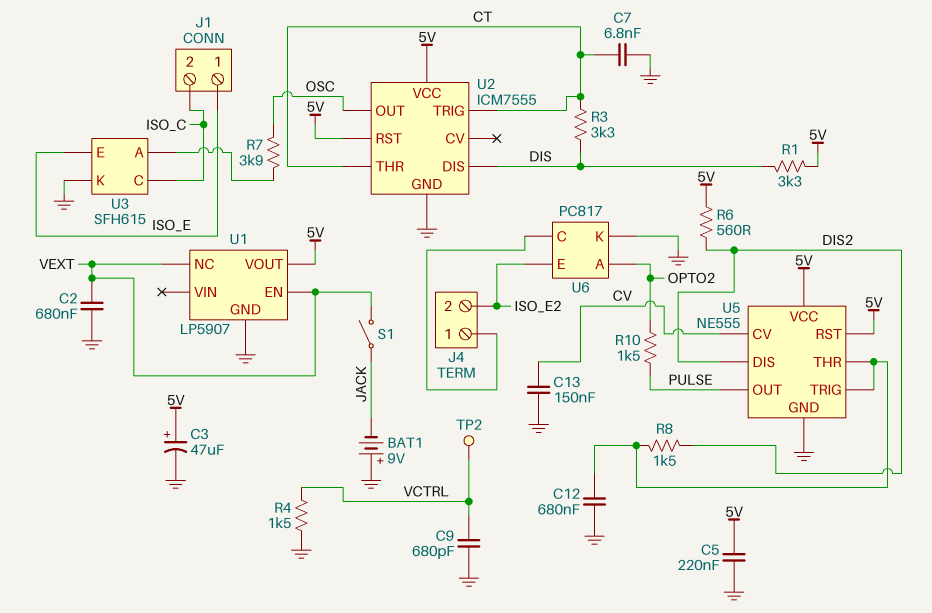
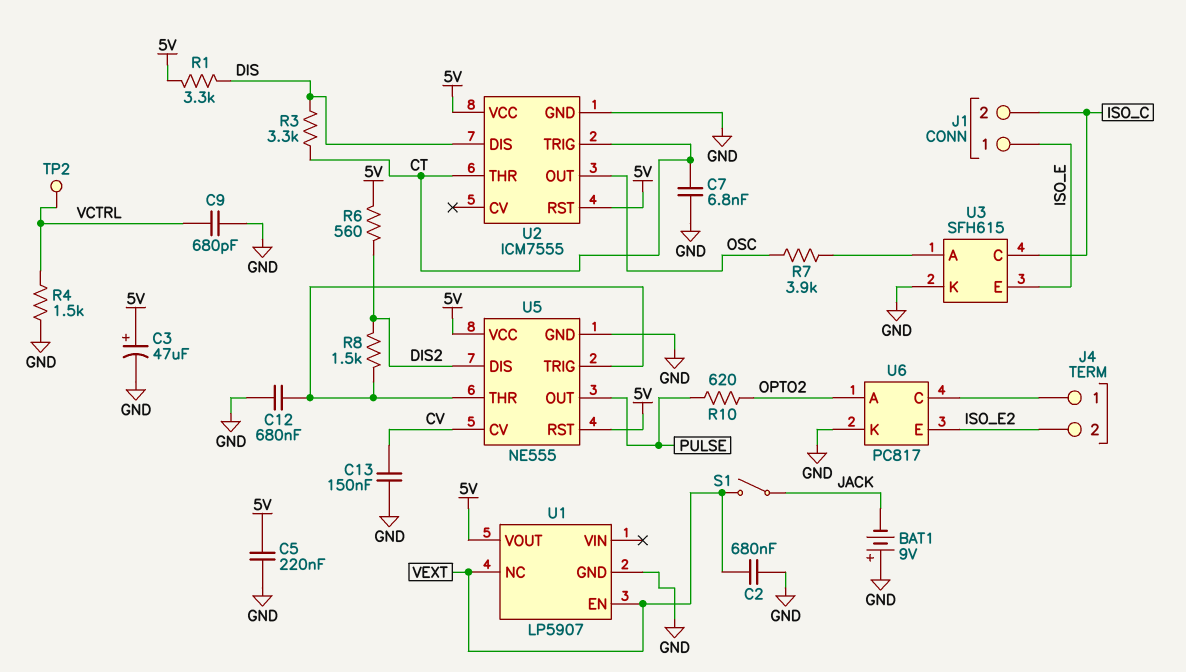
R10: 1.5k (OPTO2, PULSE) -> 620 (OPTO2, PULSE)

